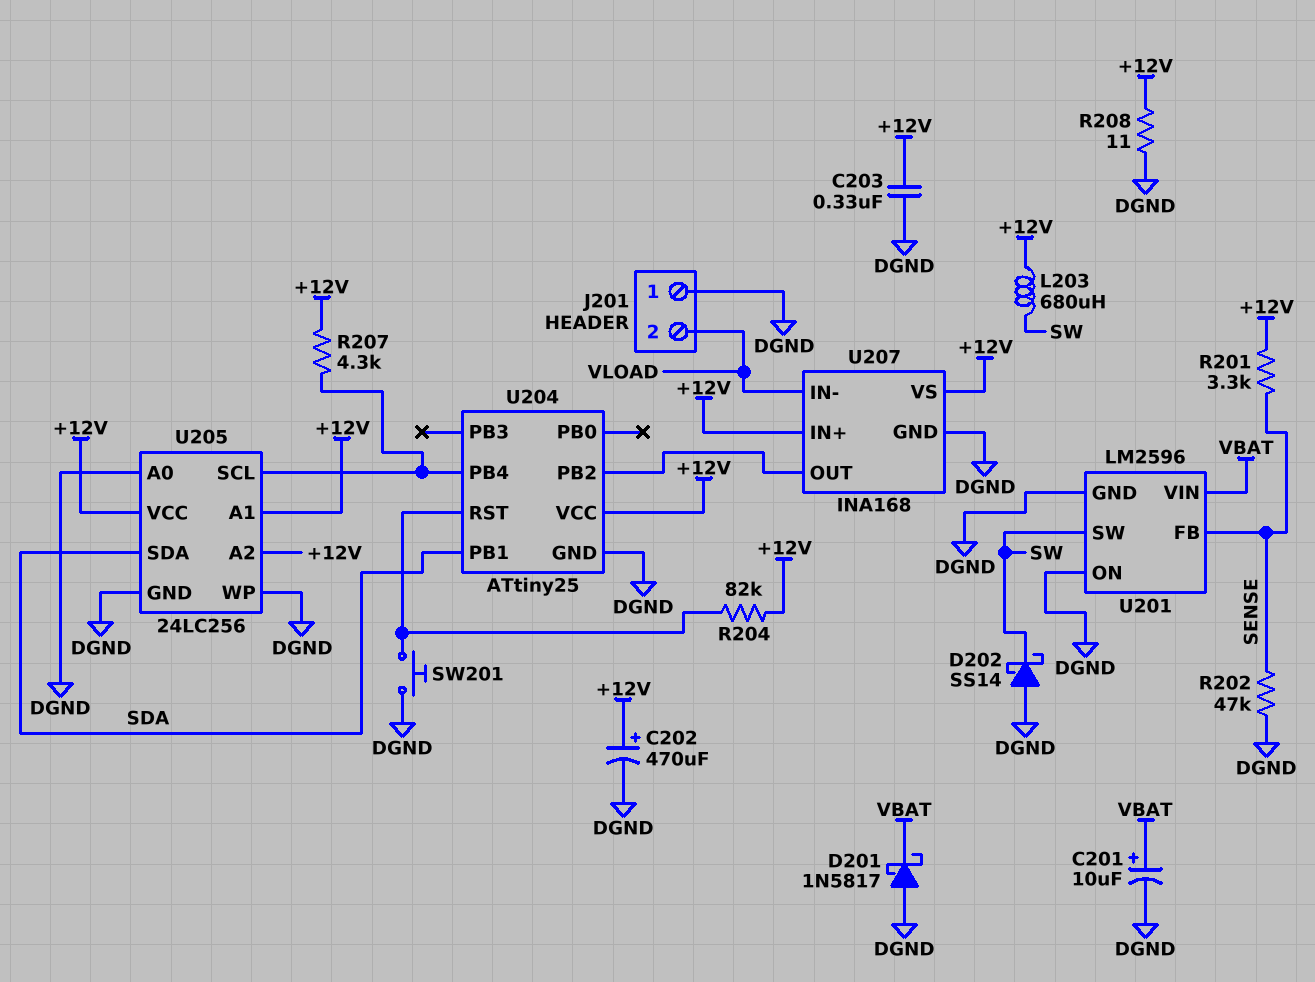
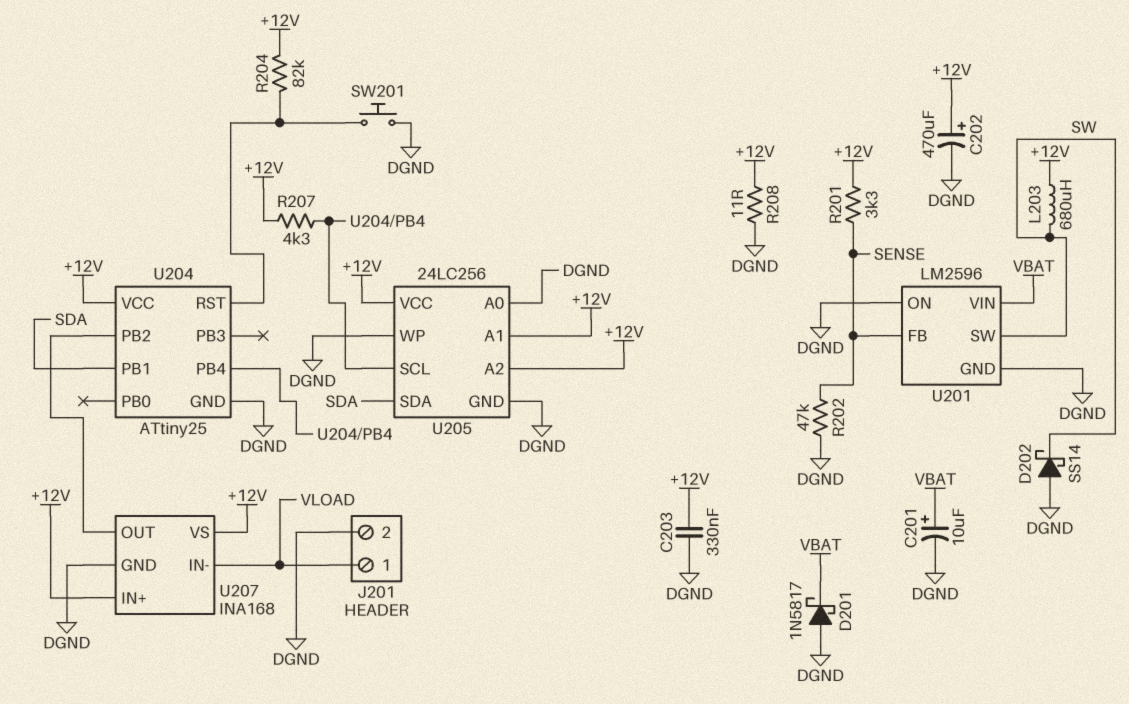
J201 pin 1: DGND -> VLOAD
J201 pin 2: VLOAD -> DGND

